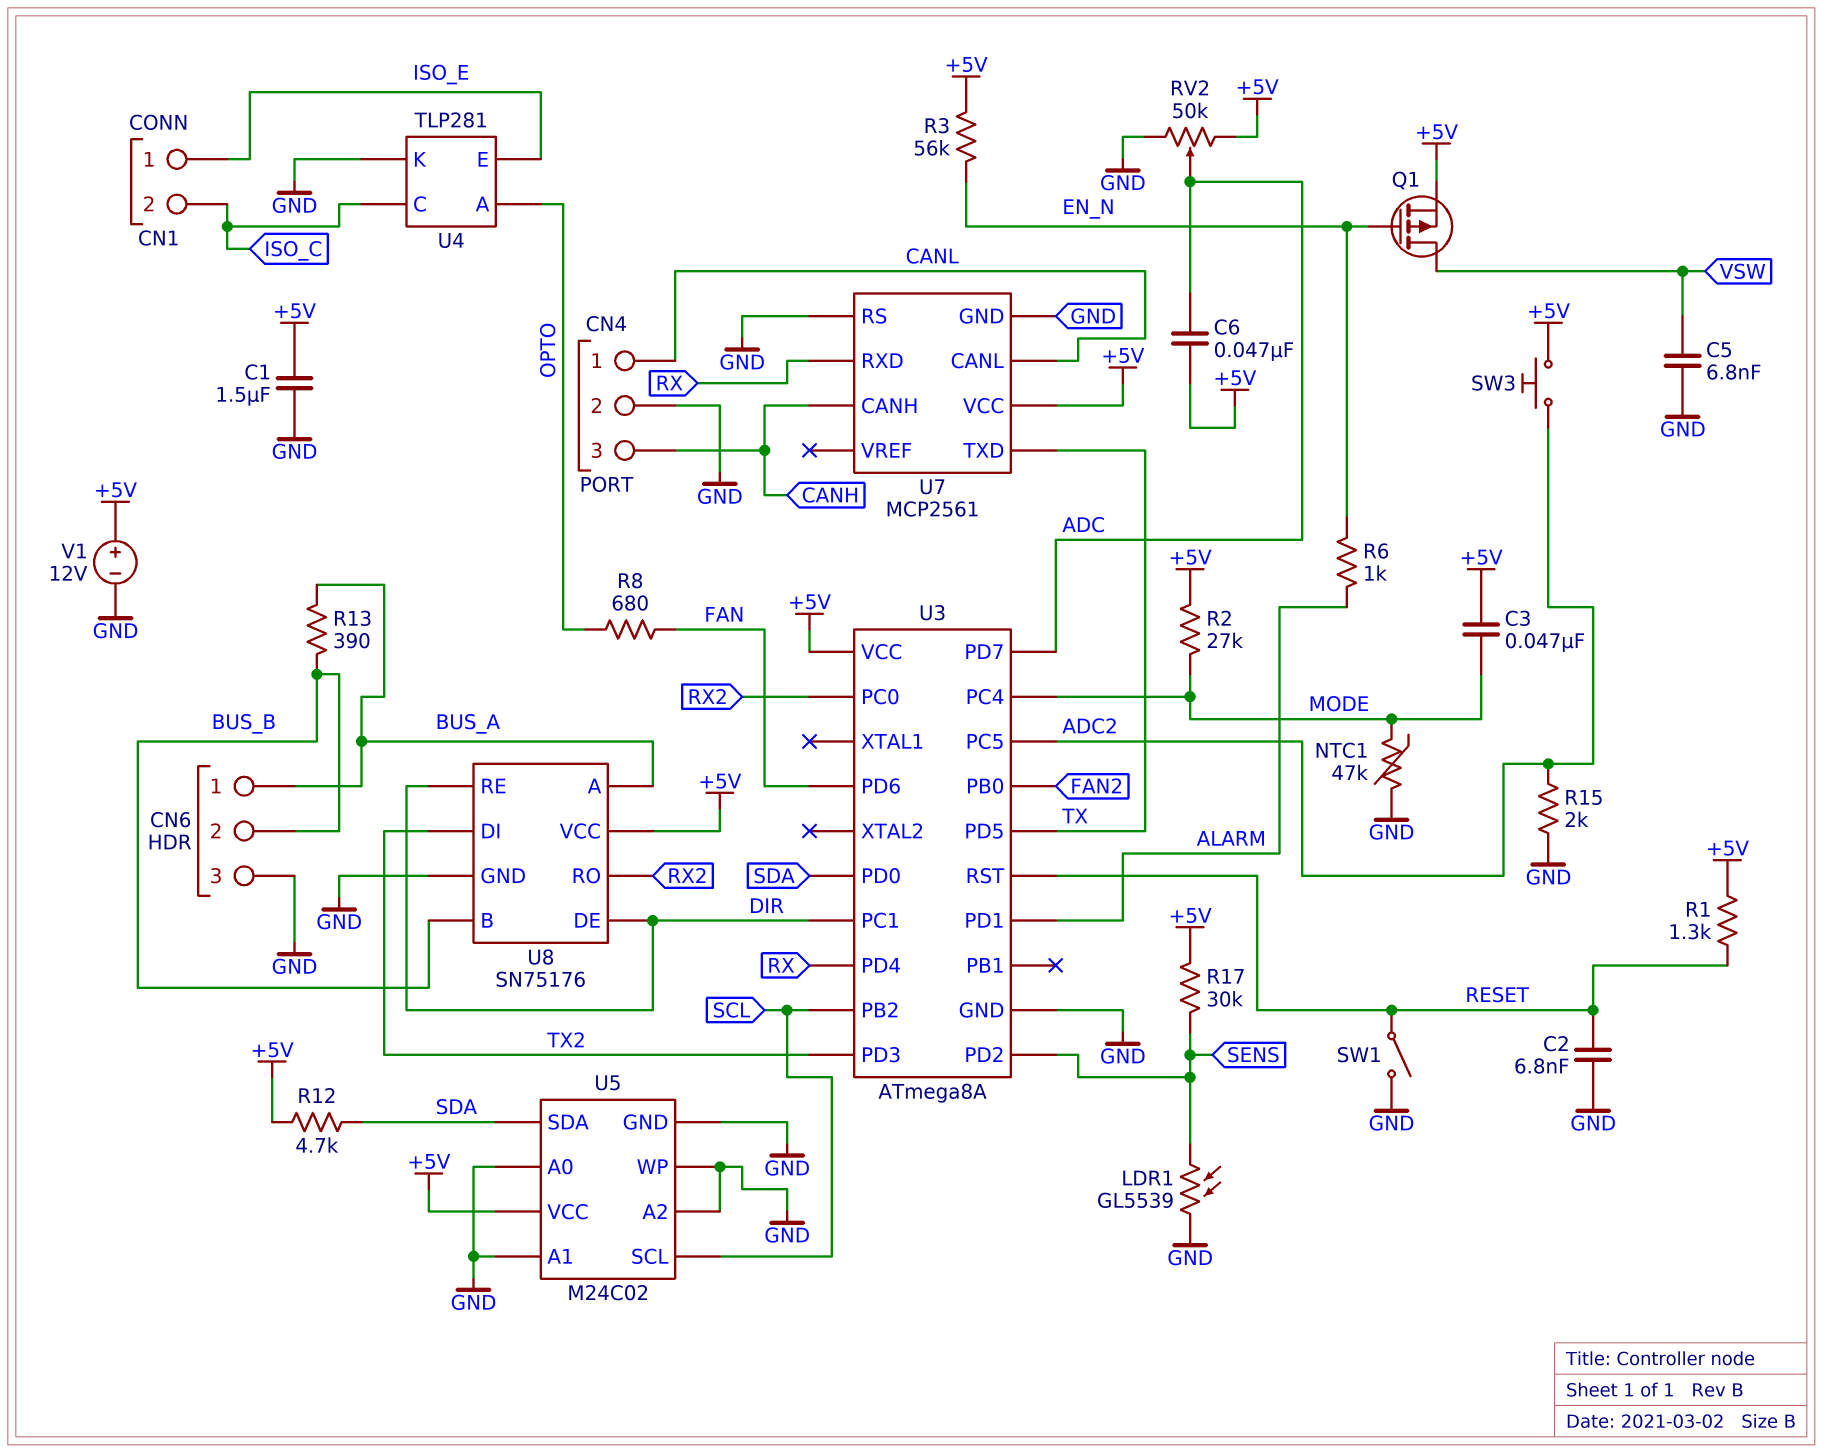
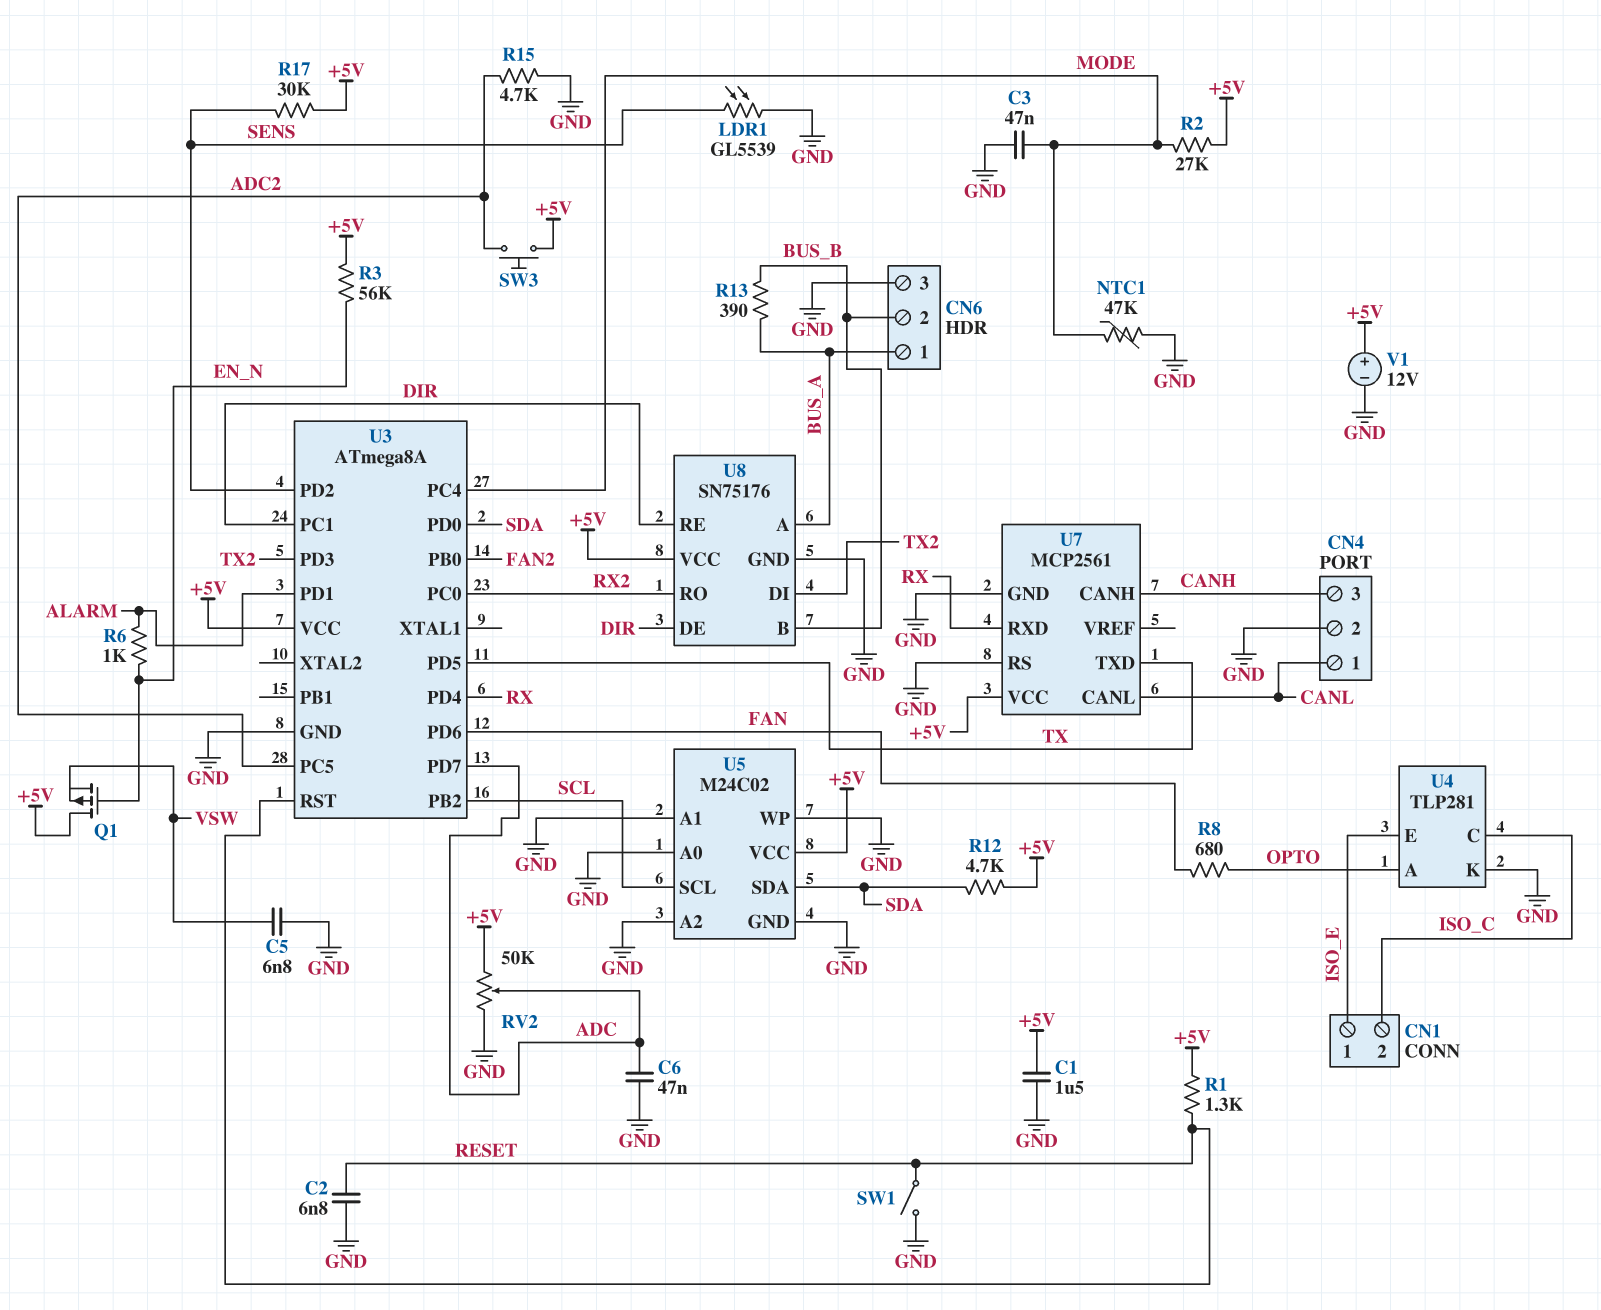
C3: 47nF (+5V, MODE) -> 47nF (GND, MODE)
C6: 47nF (+5V, ADC) -> 47nF (ADC, GND)
Q1: PMOS (G EN_N, D VSW, S +5V) -> PMOS (G EN_N, D +5V, S VSW)
R15: 2k (ADC2, GND) -> 4.7k (ADC2, GND)

